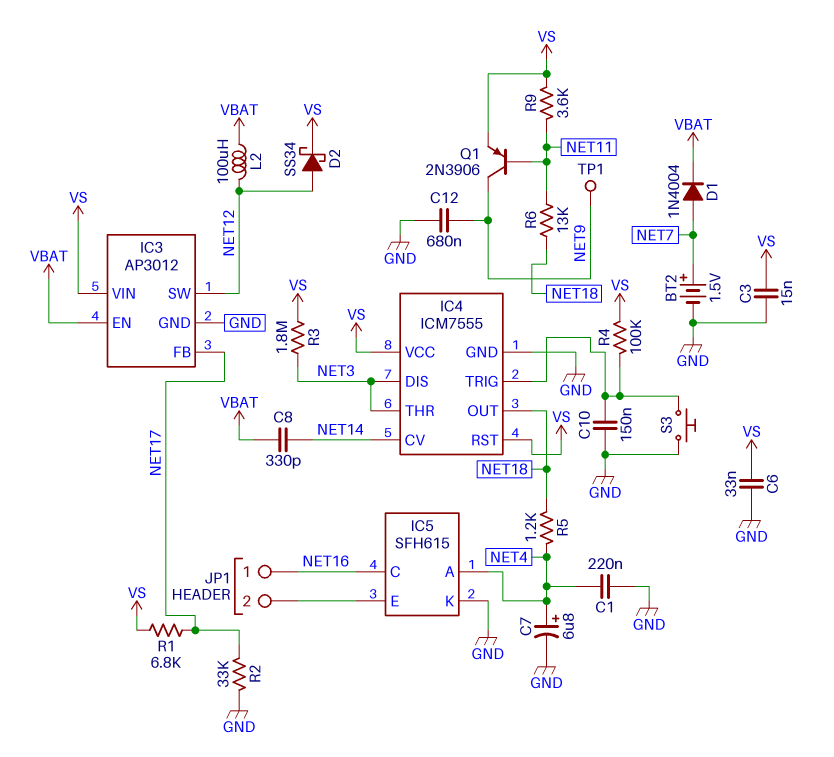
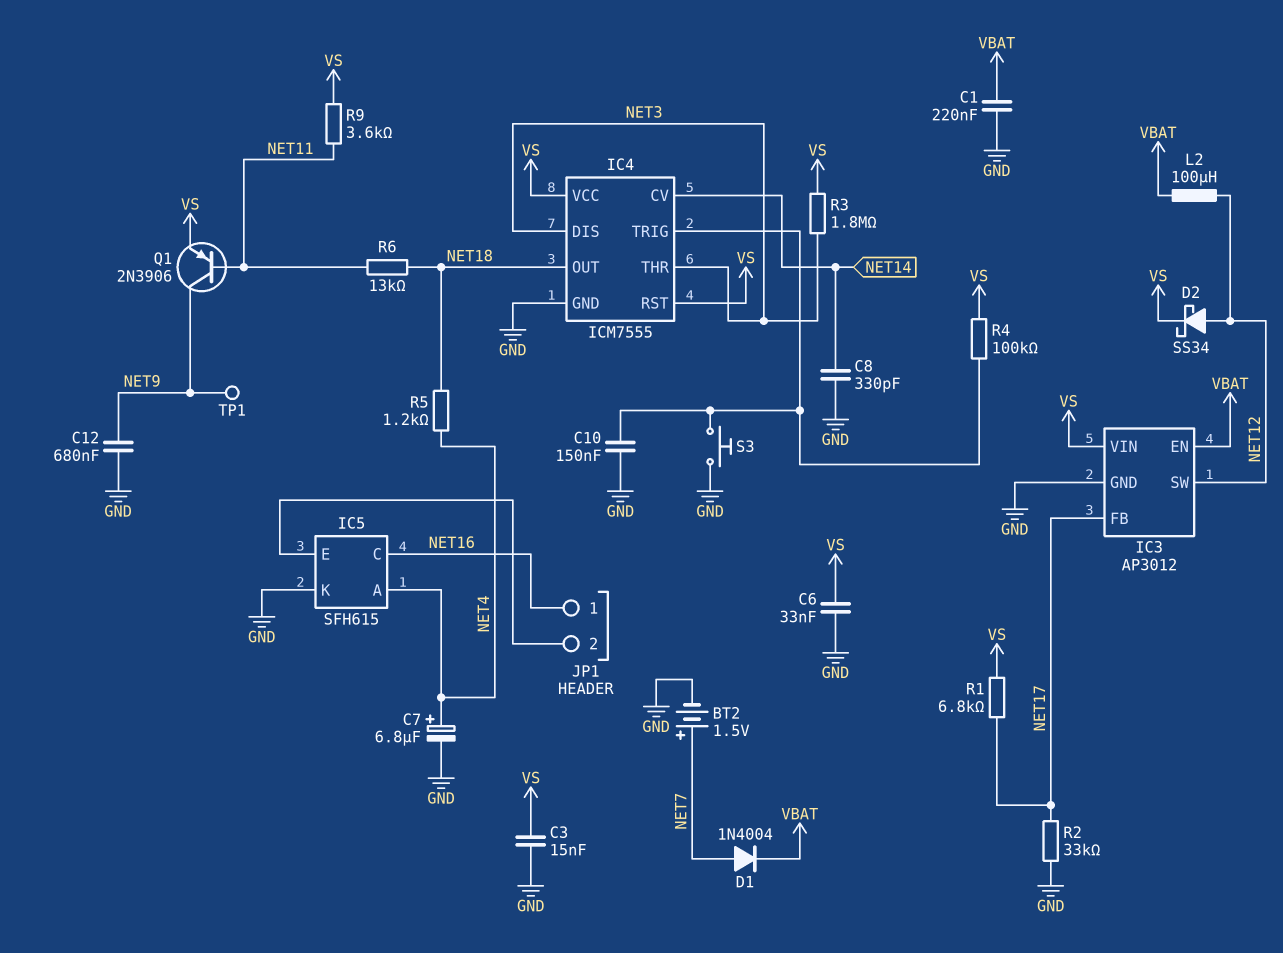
C1: 220nF (GND, NET4) -> 220nF (GND, VBAT)
C8: 330pF (NET14, VBAT) -> 330pF (GND, NET14)

